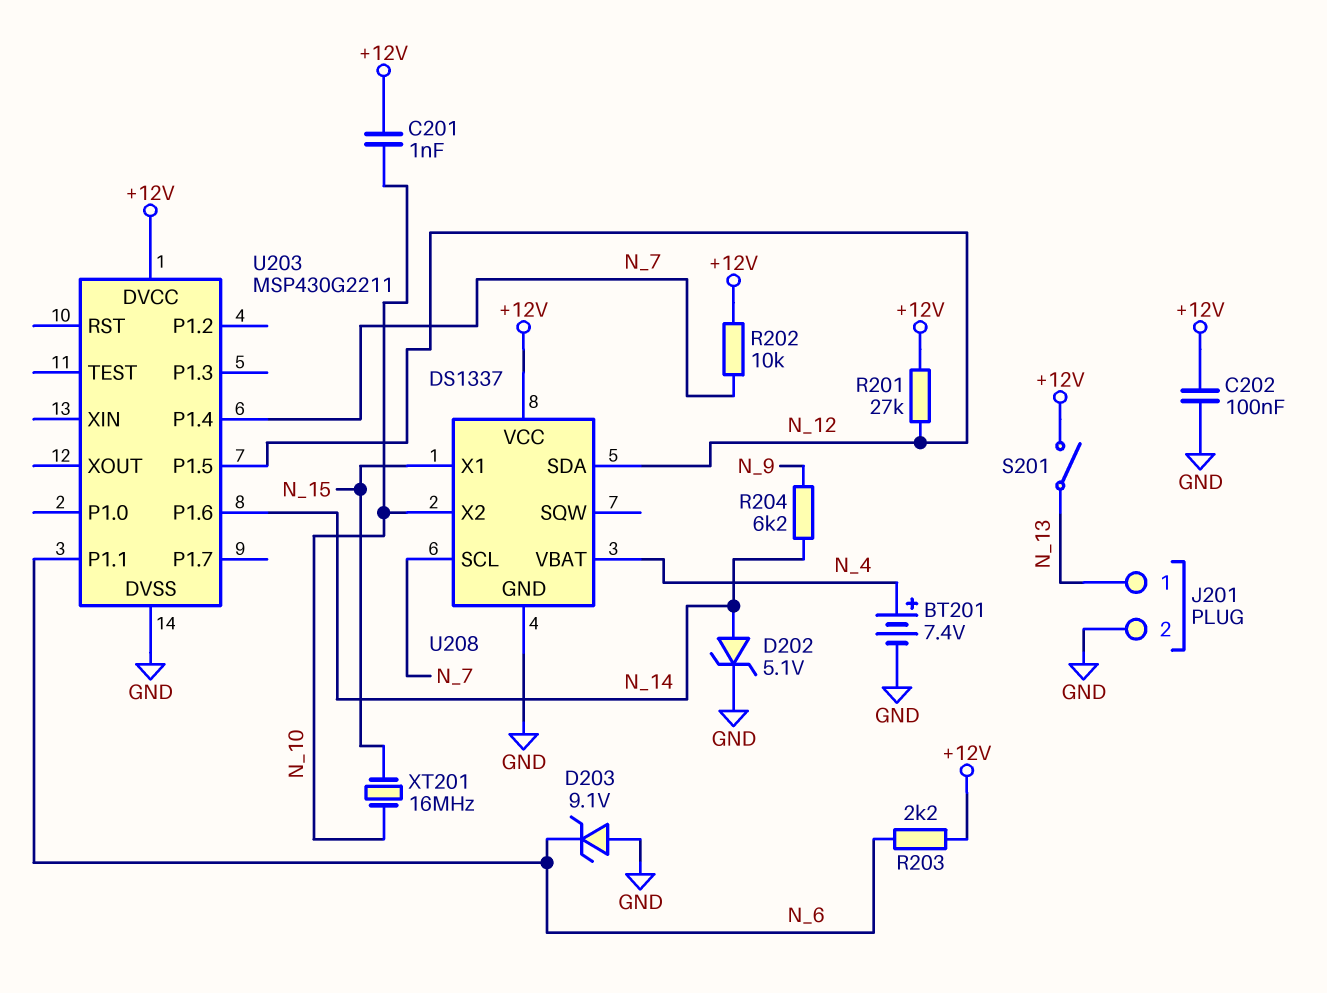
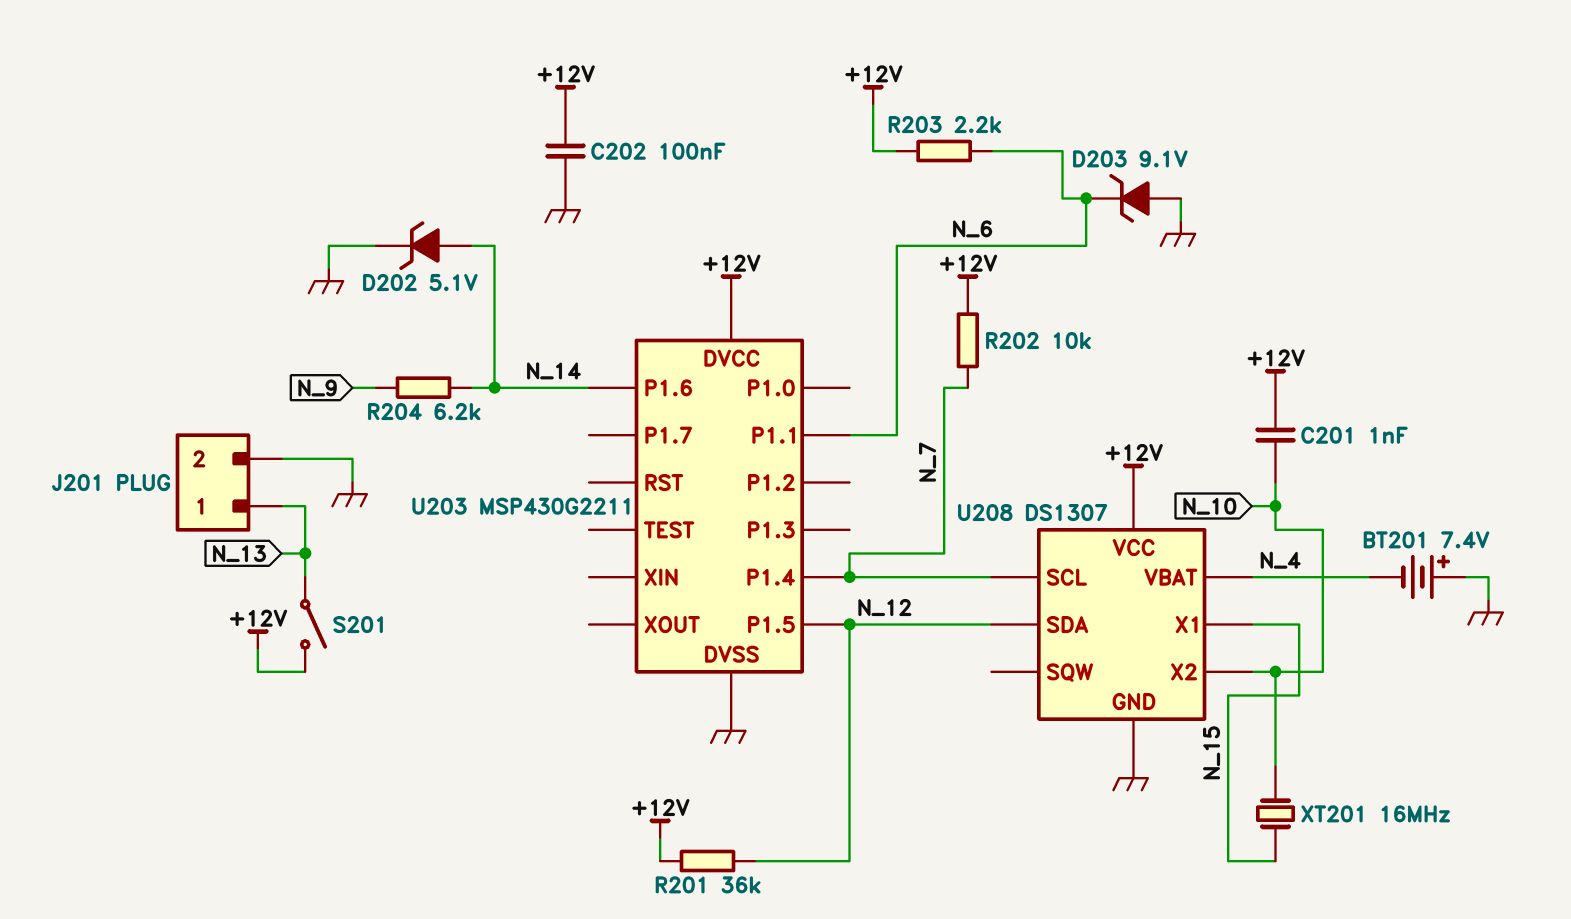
BT201: 7.4V (plus N_4, minus GND) -> 7.4V (plus GND, minus N_4)
R201: 27k (+12V, N_12) -> 36k (+12V, N_12)
U208: DS1337 -> DS1307

